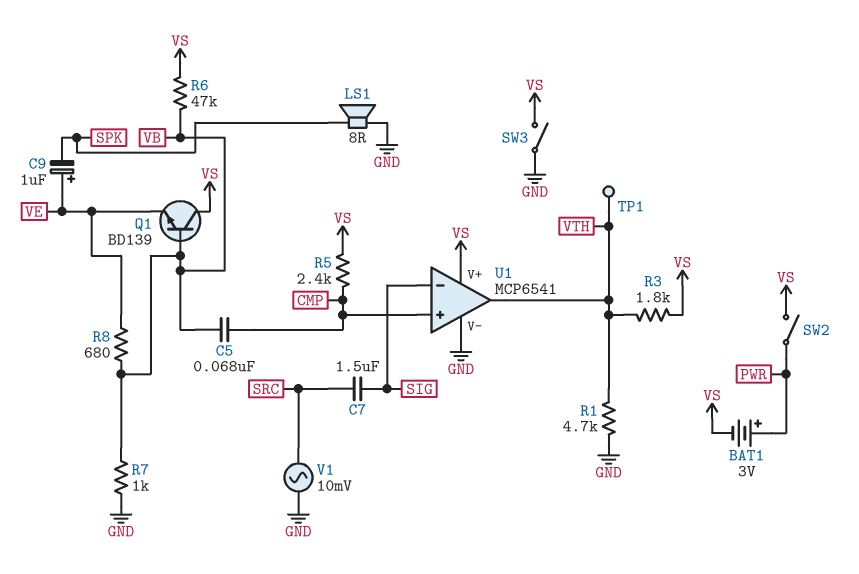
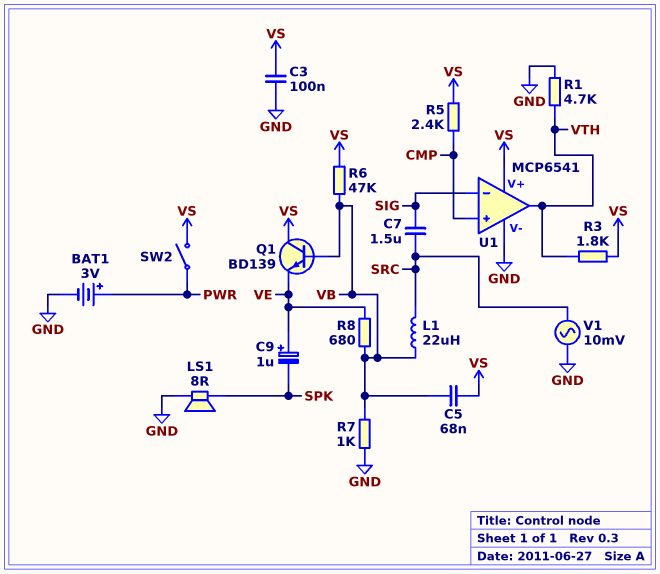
BAT1: 3V (plus PWR, minus VS) -> 3V (plus PWR, minus GND)
C3: none -> 100nF (GND, VS)
C5: 68nF (CMP, VB) -> 68nF (VB, VS)
L1: none -> 22uH (SRC, VB)
SW3: switch (GND, VS) -> none
TP1: test point (VTH) -> none

